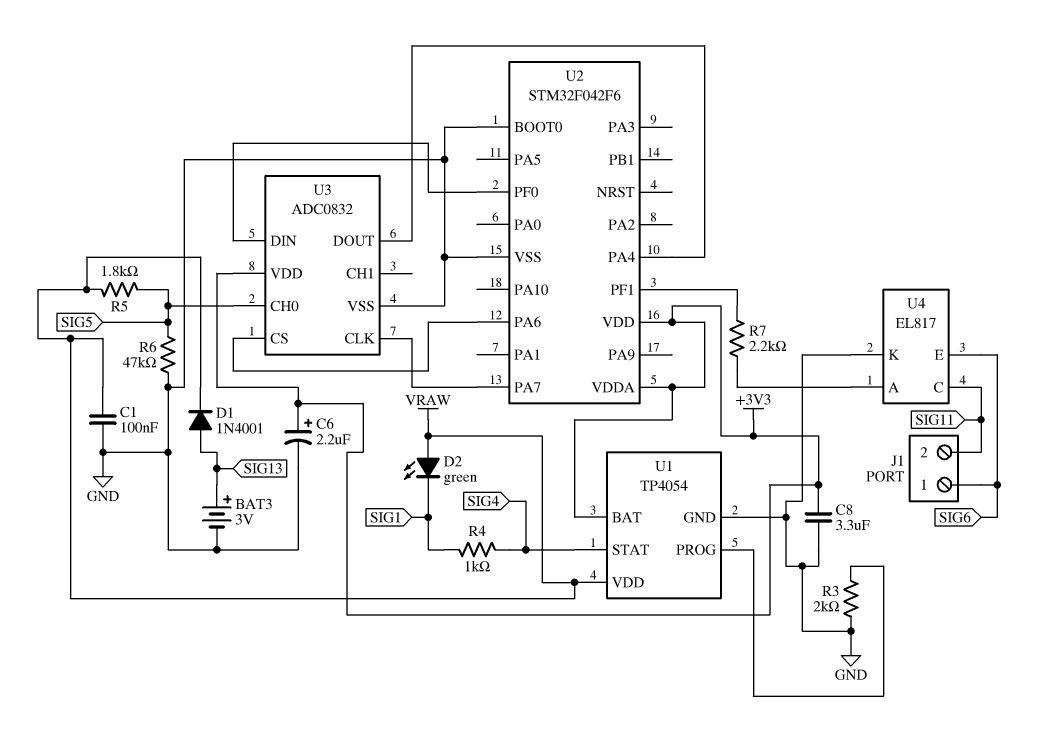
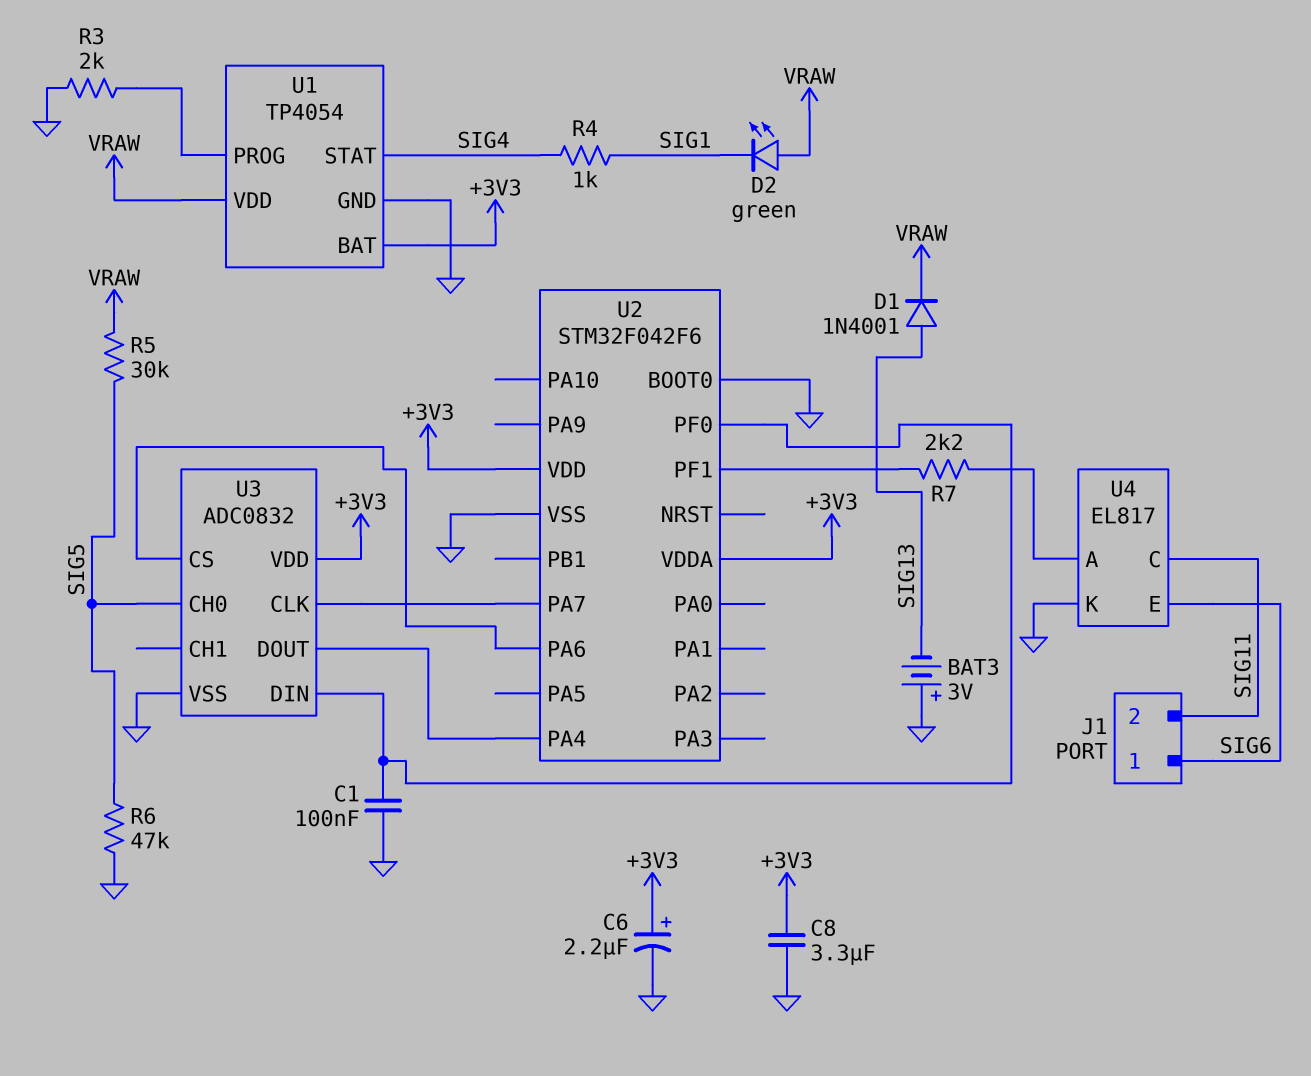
BAT3: 3V (plus SIG13, minus GND) -> 3V (plus GND, minus SIG13)
C1: 100nF (GND, VRAW) -> 100nF (GND, U2/PF0)
R5: 1.8k (SIG5, VRAW) -> 30k (SIG5, VRAW)

